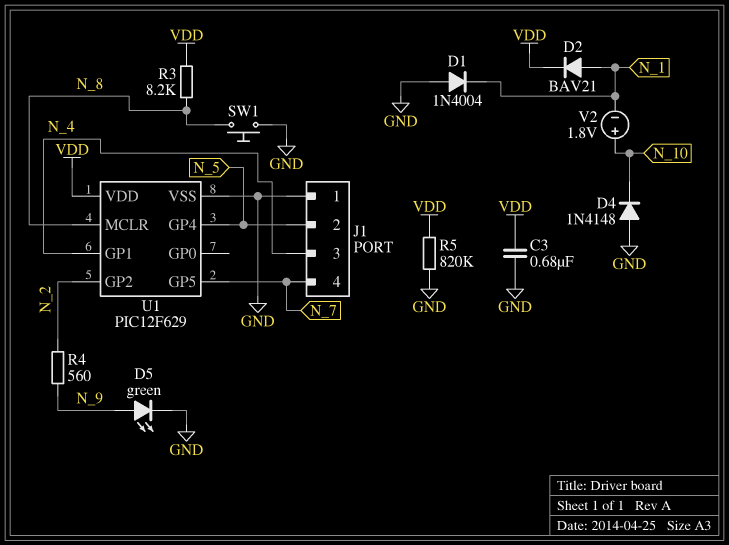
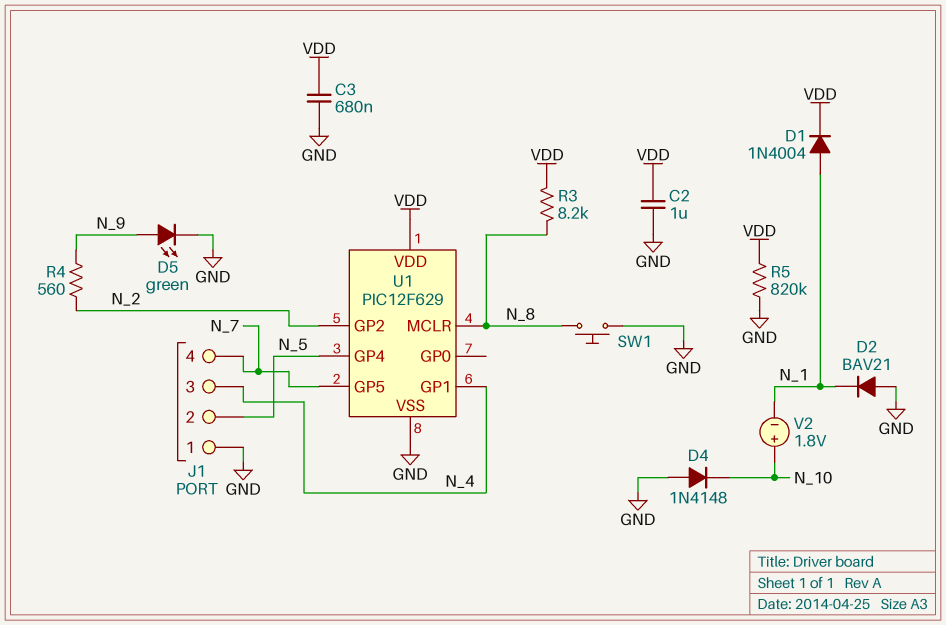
C2: none -> 1uF (GND, VDD)
D1: diode 1N4004 (A GND, K N_1) -> diode 1N4004 (A N_1, K VDD)
D2: diode BAV21 (A N_1, K VDD) -> diode BAV21 (A GND, K N_1)

